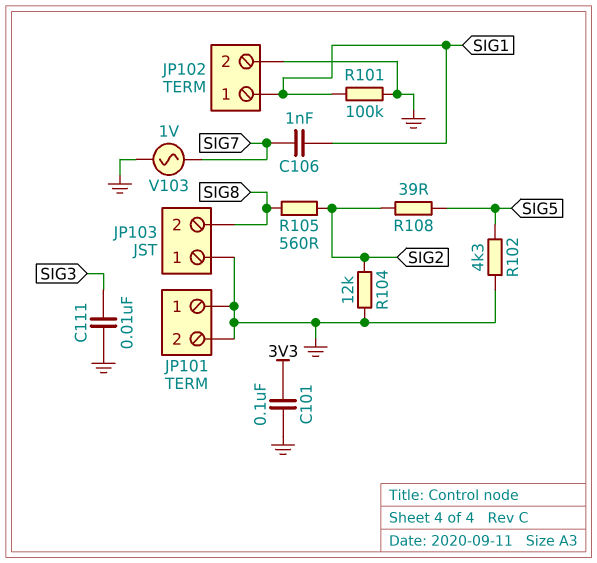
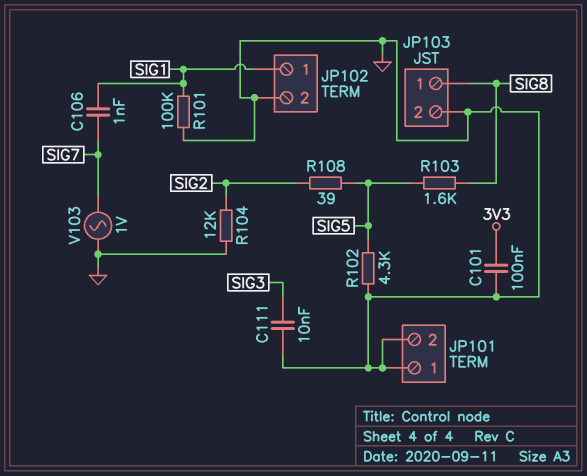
JP103 pin 1: GND -> SIG8
JP103 pin 2: SIG8 -> GND
R103: none -> 1.6k (SIG5, SIG8)
R105: 560 (SIG2, SIG8) -> none

